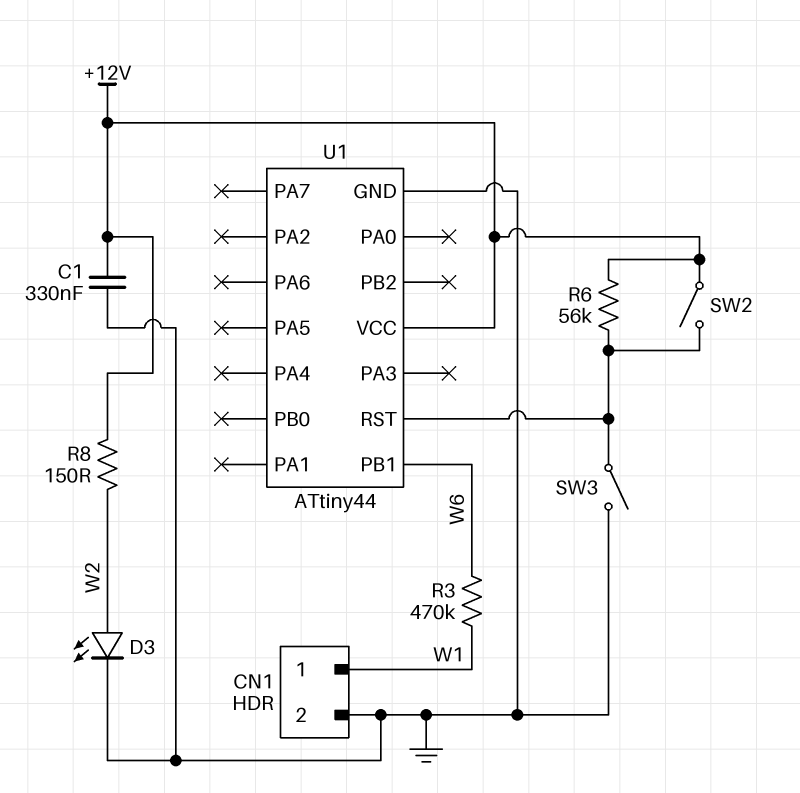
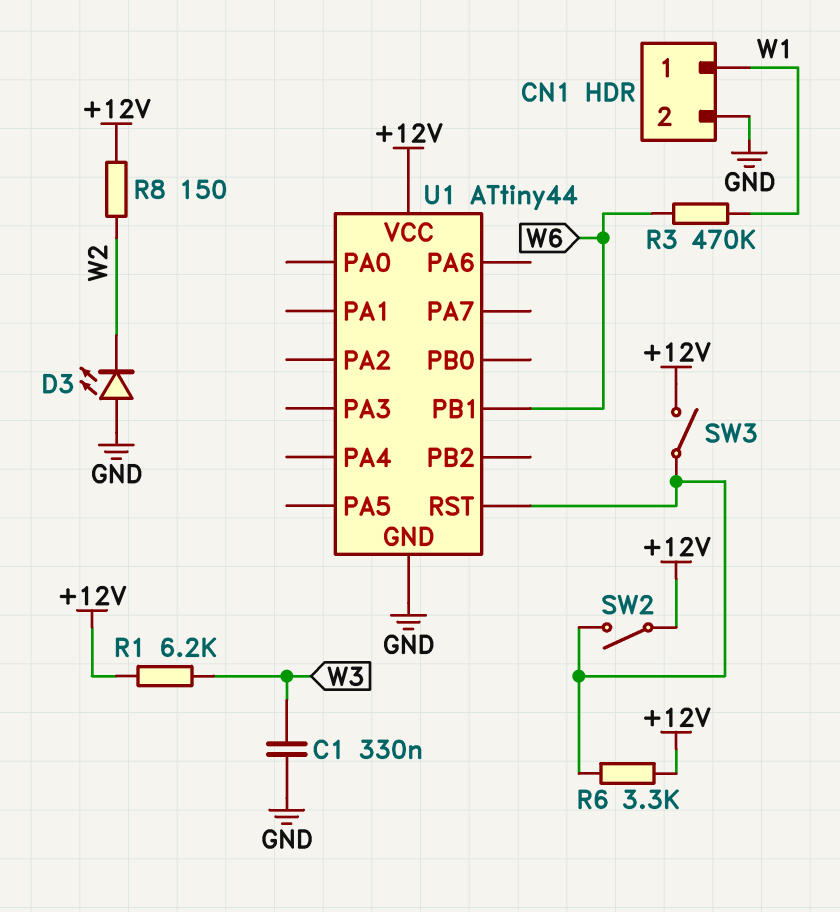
C1: 330nF (+12V, GND) -> 330nF (GND, W3)
D3: LED (A W2, K GND) -> LED (A GND, K W2)
R1: none -> 6.2k (+12V, W3)
R6: 56k (+12V, U1/RST) -> 3.3k (+12V, U1/RST)
SW3: switch (GND, U1/RST) -> switch (+12V, U1/RST)

